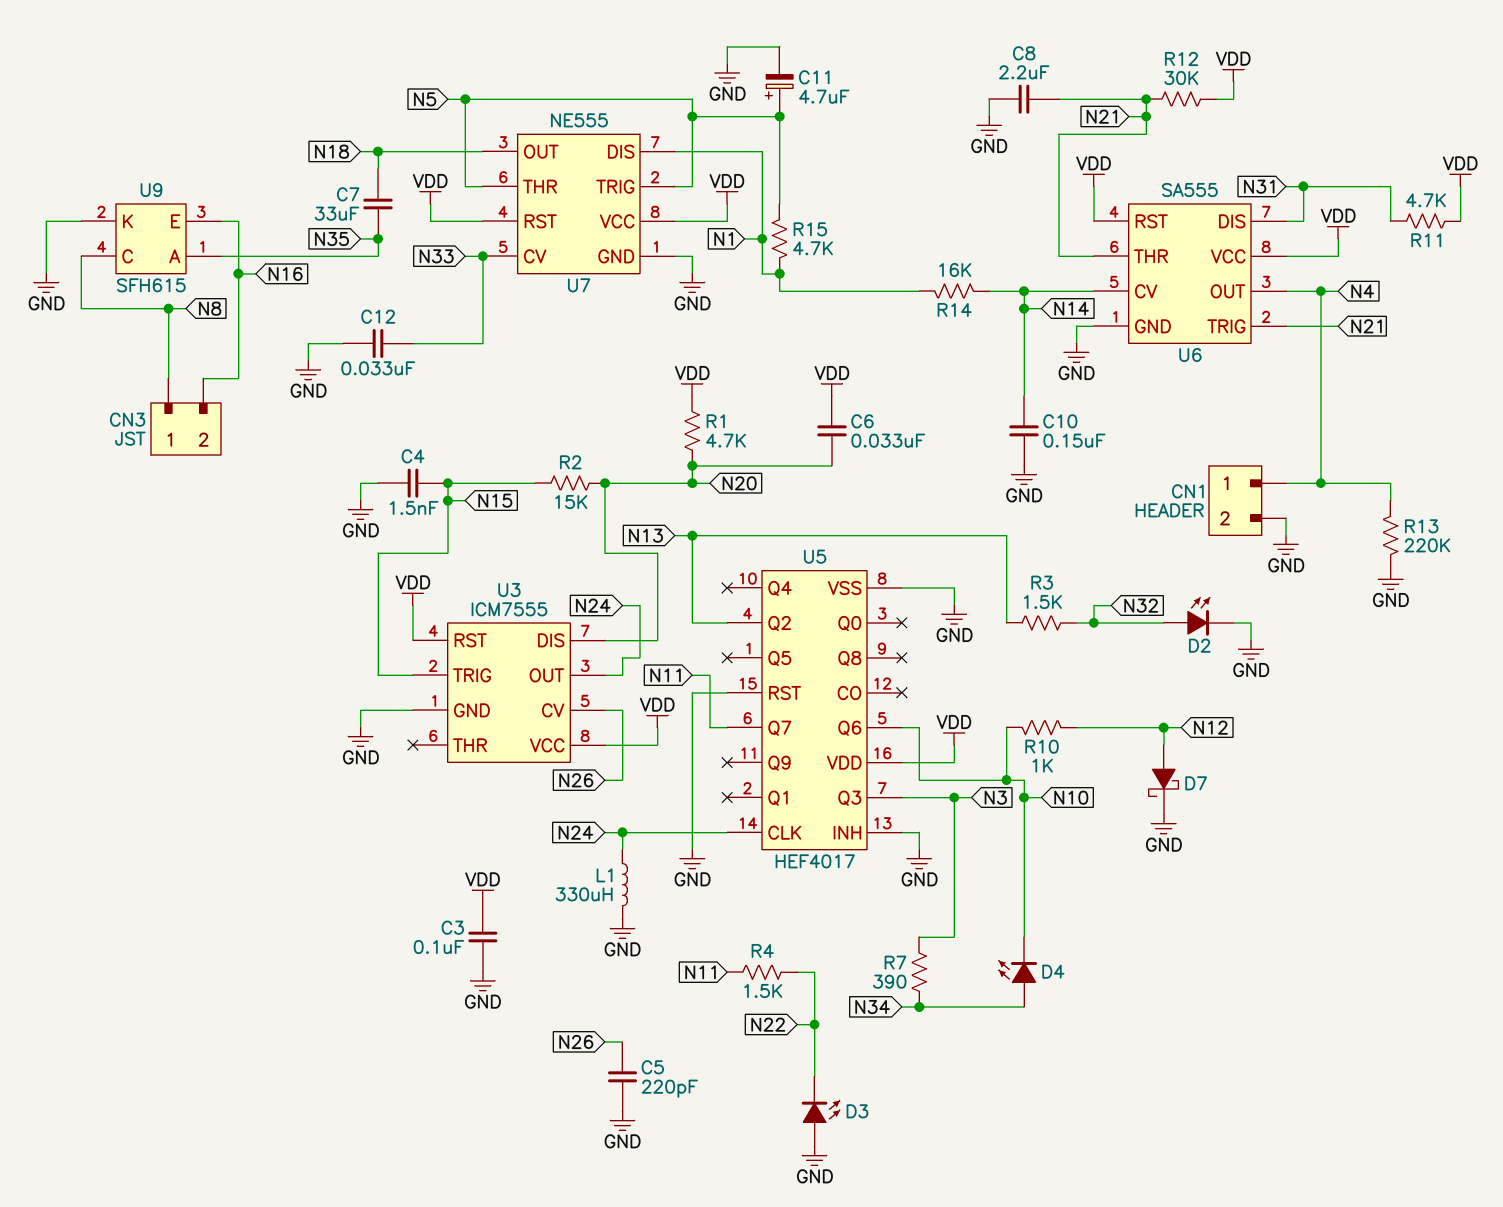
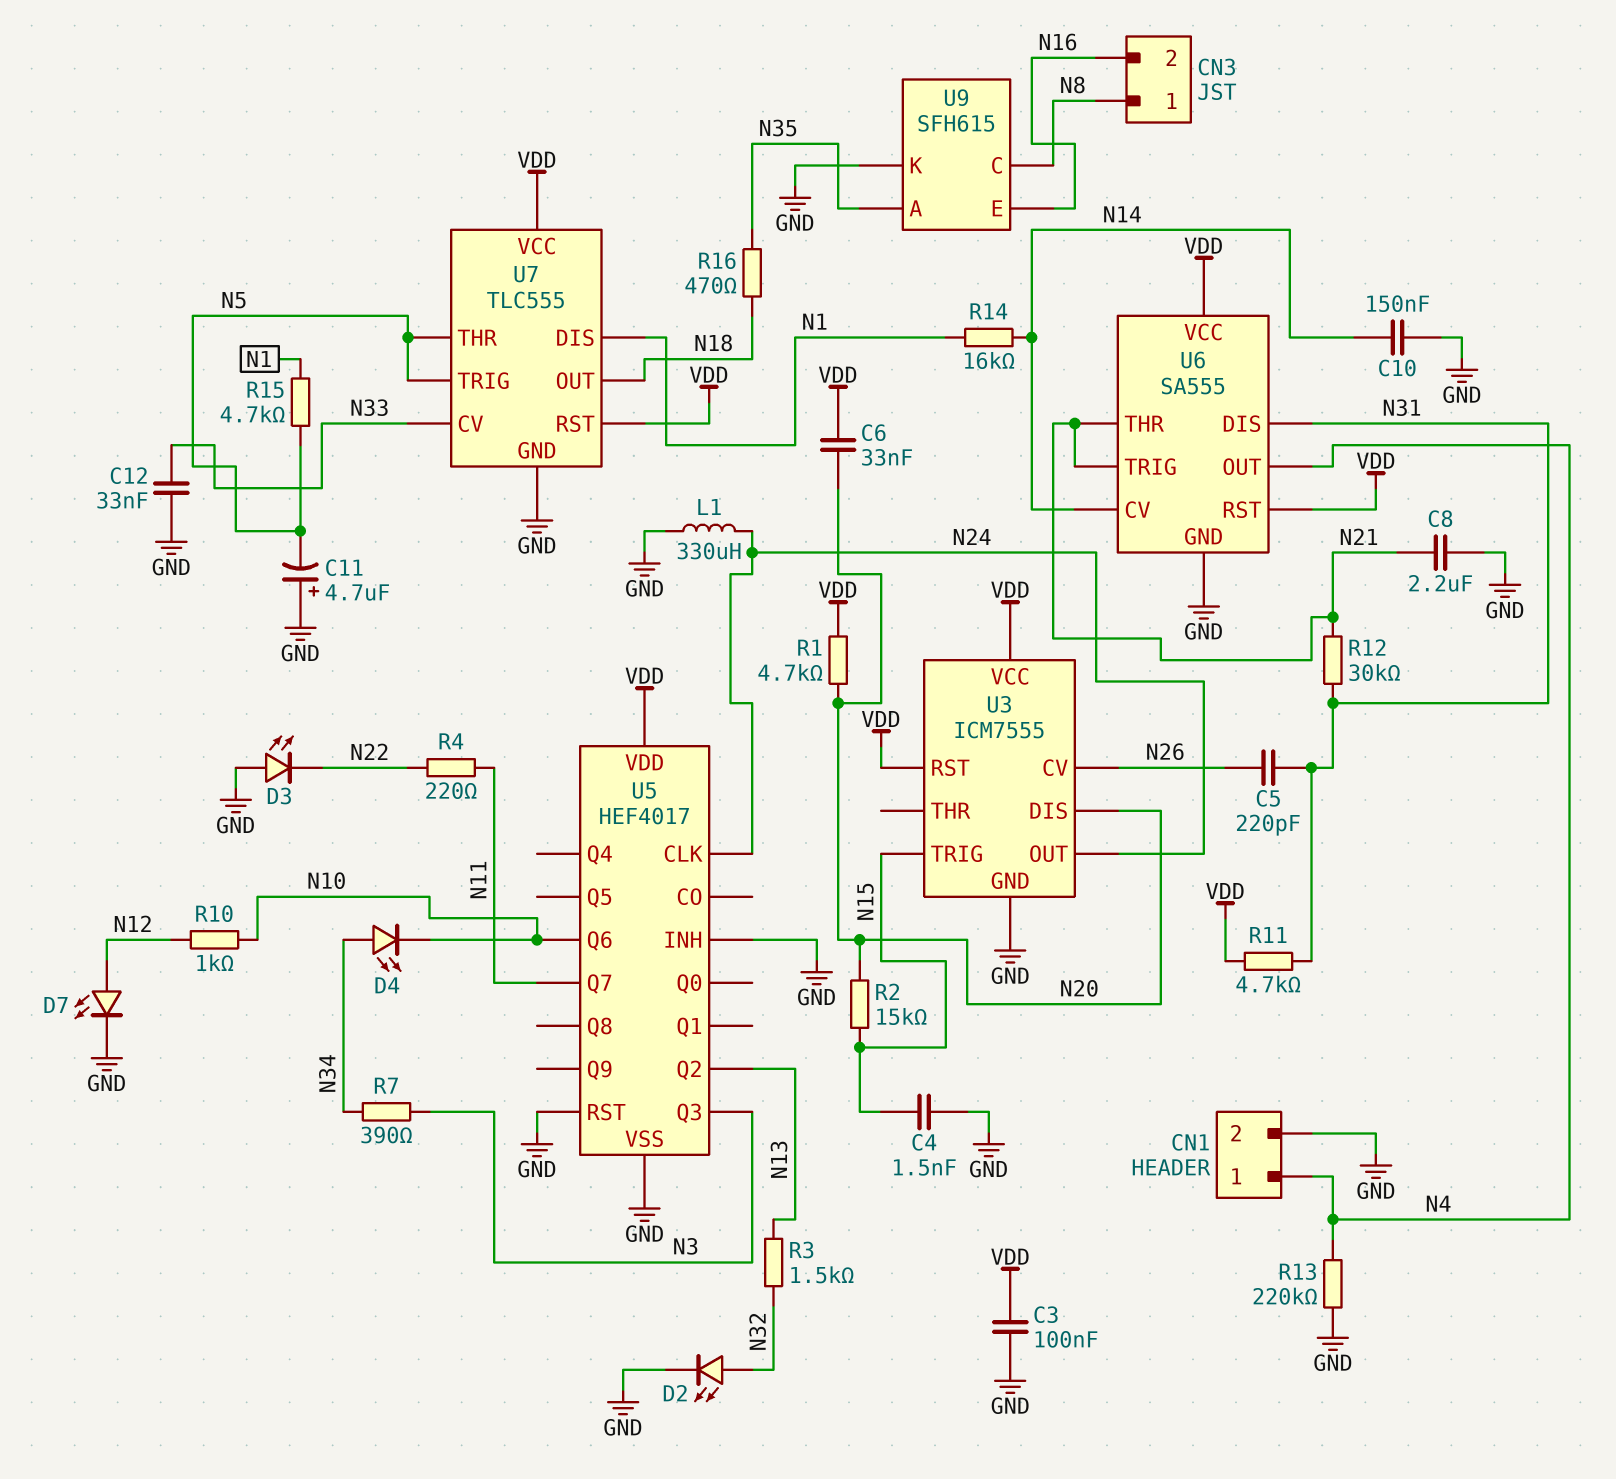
C5: 220pF (GND, N26) -> 220pF (N26, N31)
C7: 33uF (N18, N35) -> none
C11: 4.7uF (plus N5, minus GND) -> 4.7uF (plus GND, minus N5)
D7: schottky (A N12, K GND) -> LED (A N12, K GND)
R4: 1.5k (N11, N22) -> 220 (N11, N22)
R12: 30k (N21, VDD) -> 30k (N21, N31)
R16: none -> 470 (N18, N35)
U7: NE555 -> TLC555

